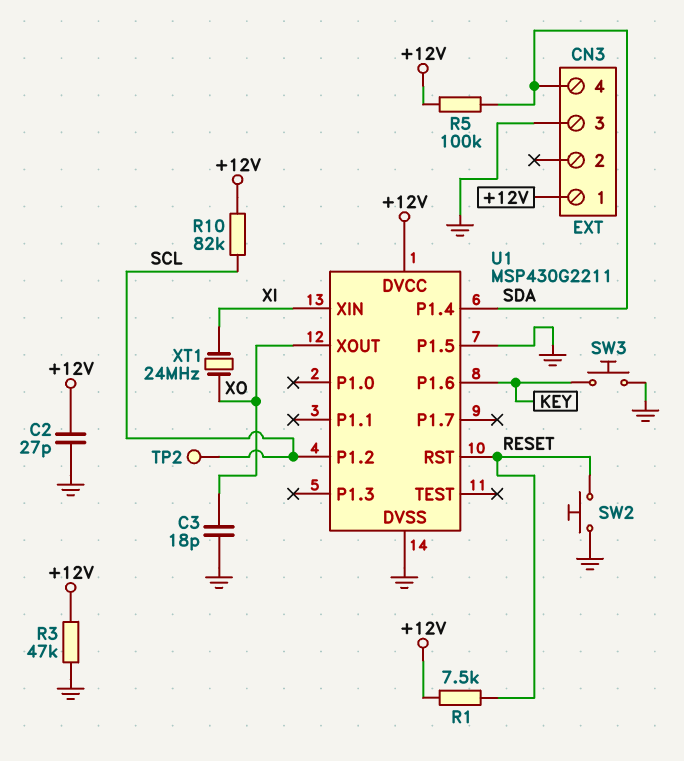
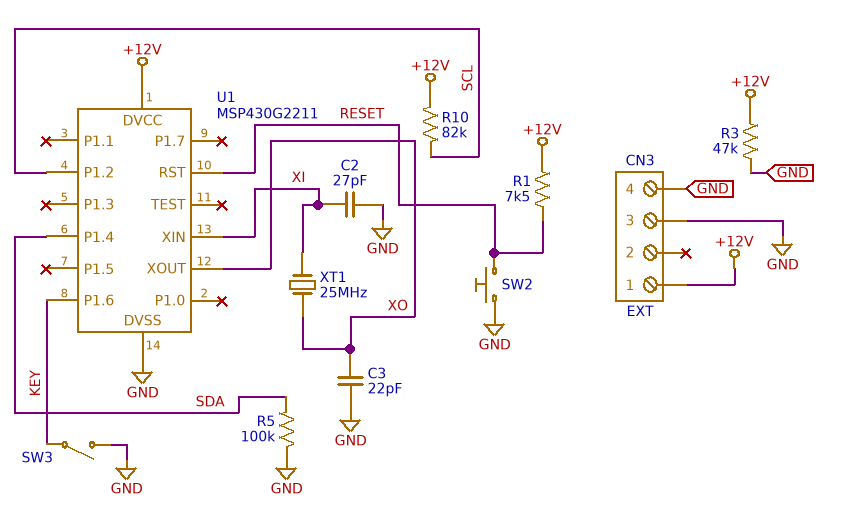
C2: 27pF (+12V, GND) -> 27pF (GND, XI)
C3: 18pF (GND, XO) -> 22pF (GND, XO)
CN3 pin 4: SDA -> GND
R5: 100k (+12V, SDA) -> 100k (GND, SDA)
SW3: button (GND, KEY) -> switch (GND, KEY)
TP2: test point (SCL) -> none
U1 pin P1.5: GND -> none
XT1: 24MHz (XI, XO) -> 25MHz (XI, XO)

